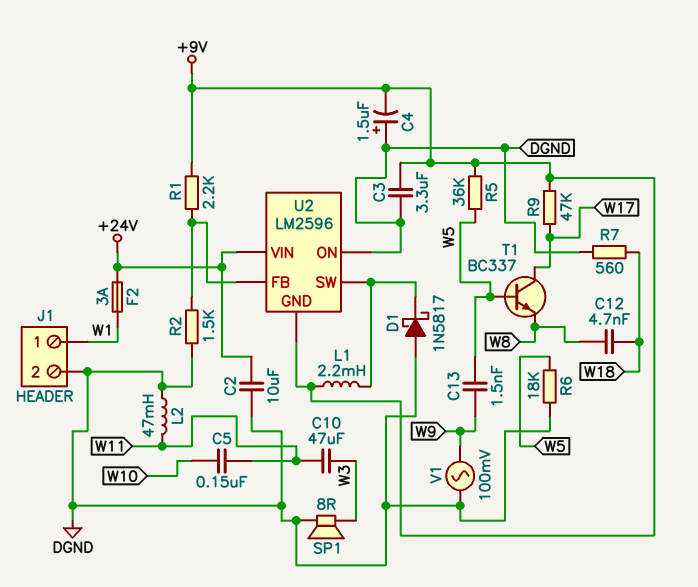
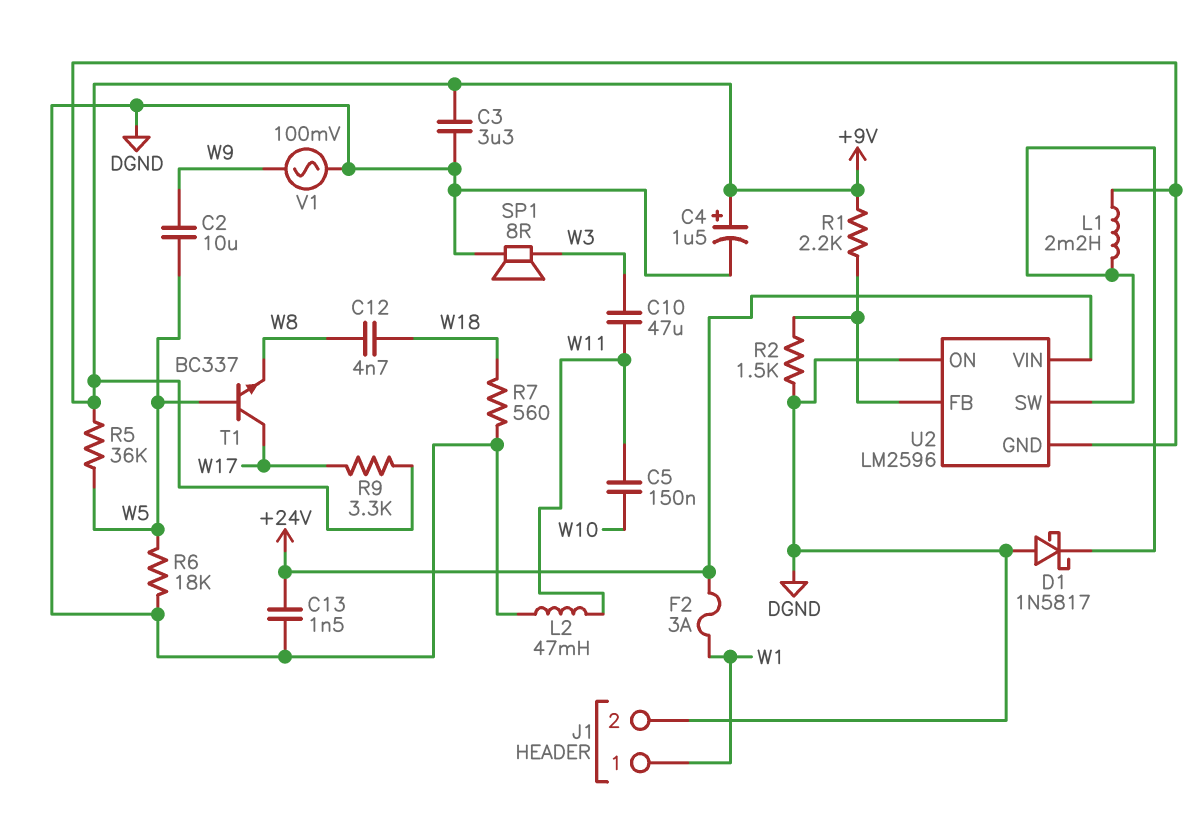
C2: 10uF (+24V, DGND) -> 10uF (W5, W9)
C4: 1.5uF (plus DGND, minus +9V) -> 1.5uF (plus +9V, minus DGND)
C13: 1.5nF (W5, W9) -> 1.5nF (+24V, DGND)
R9: 47k (+9V, W17) -> 3.3k (+9V, W17)

